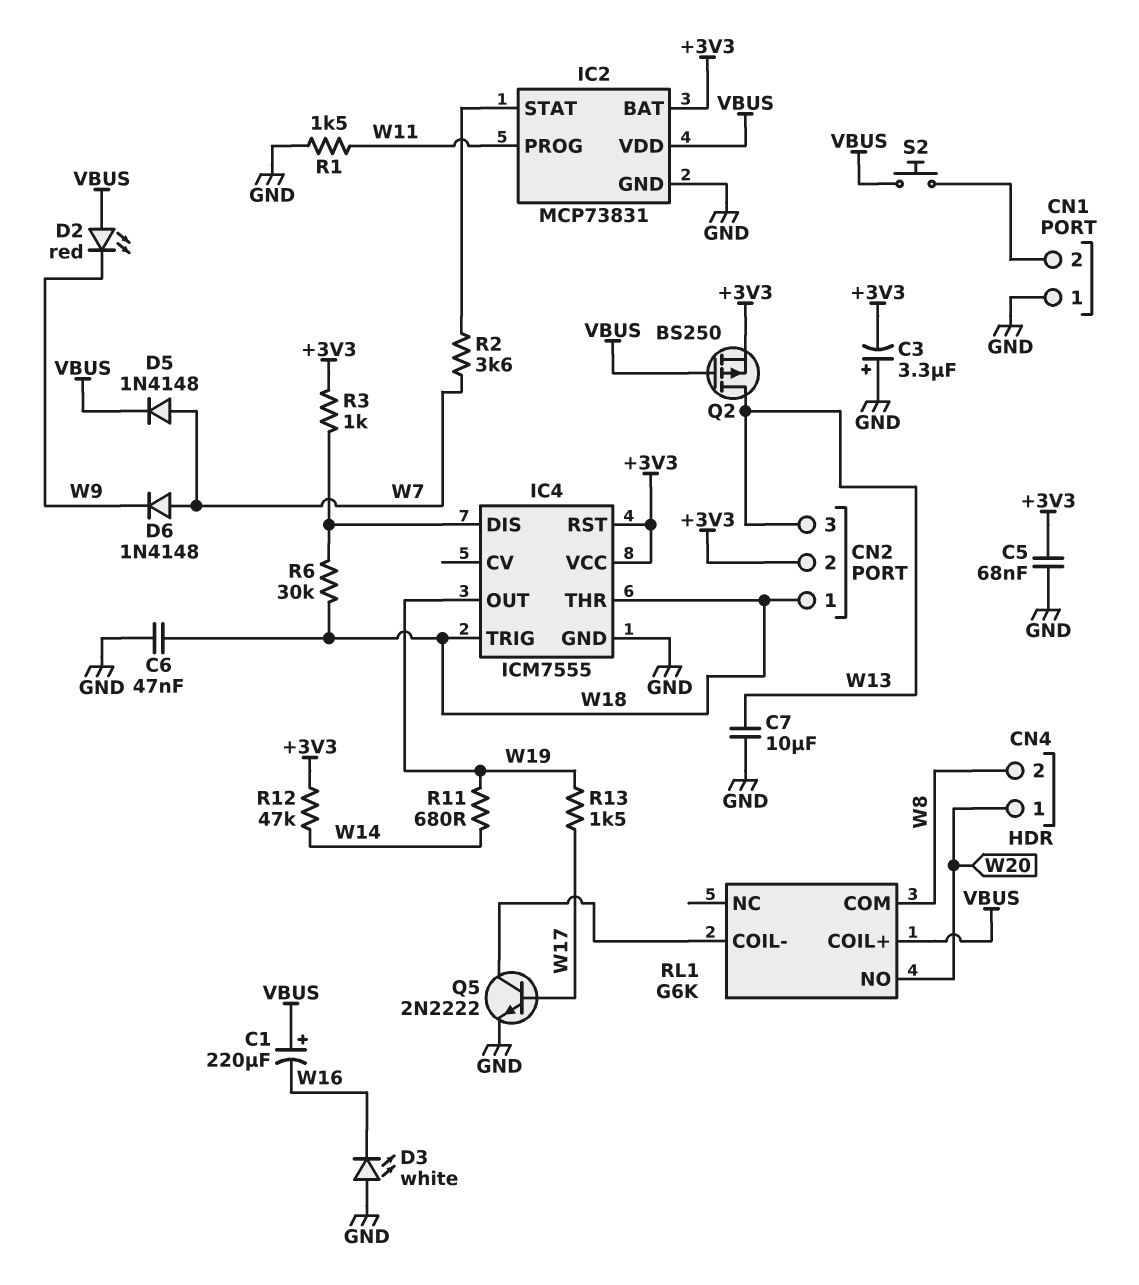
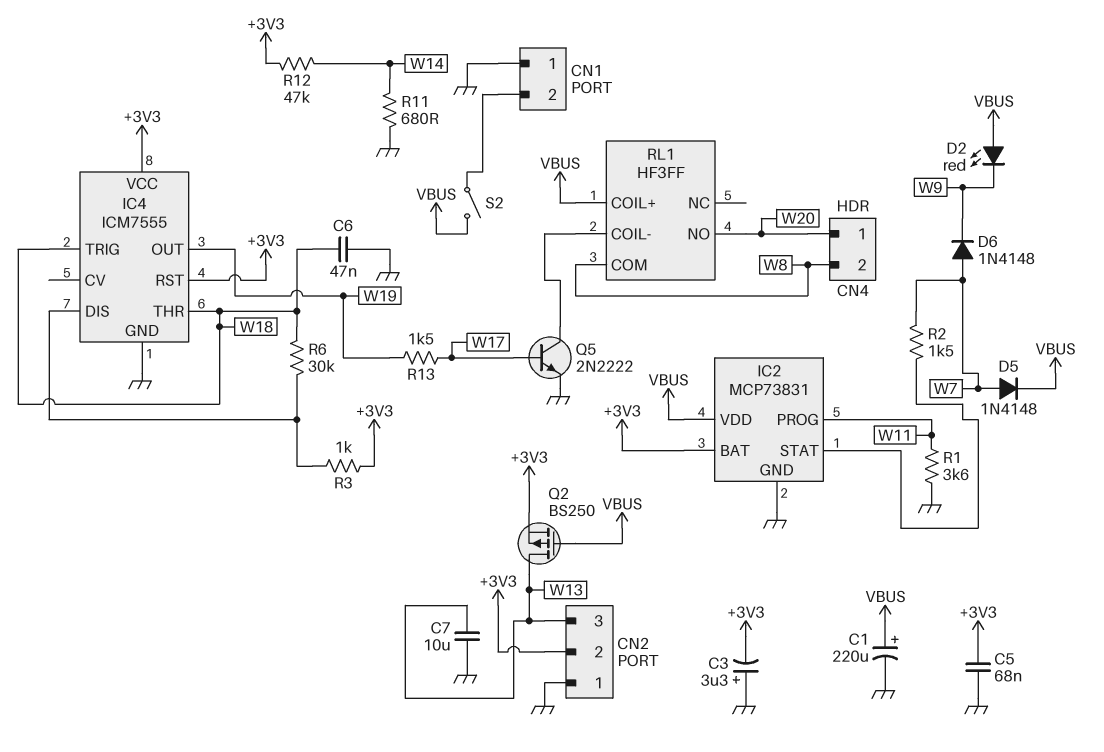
C1: 220uF (plus VBUS, minus W16) -> 220uF (plus VBUS, minus GND)
CN2 pin 1: W18 -> GND
D3: LED white (A GND, K W16) -> none
R1: 1.5k (GND, W11) -> 3.6k (GND, W11)
R2: 3.6k (IC2/STAT, W7) -> 1.5k (IC2/STAT, W7)
R11: 680 (W14, W19) -> 680 (GND, W14)
RL1: G6K -> HF3FF
S2: button (CN1/2, VBUS) -> switch (CN1/2, VBUS)

